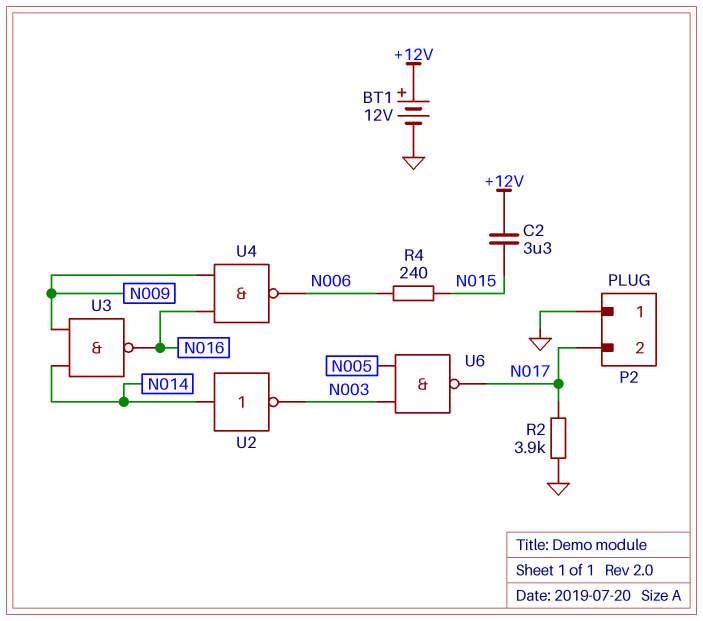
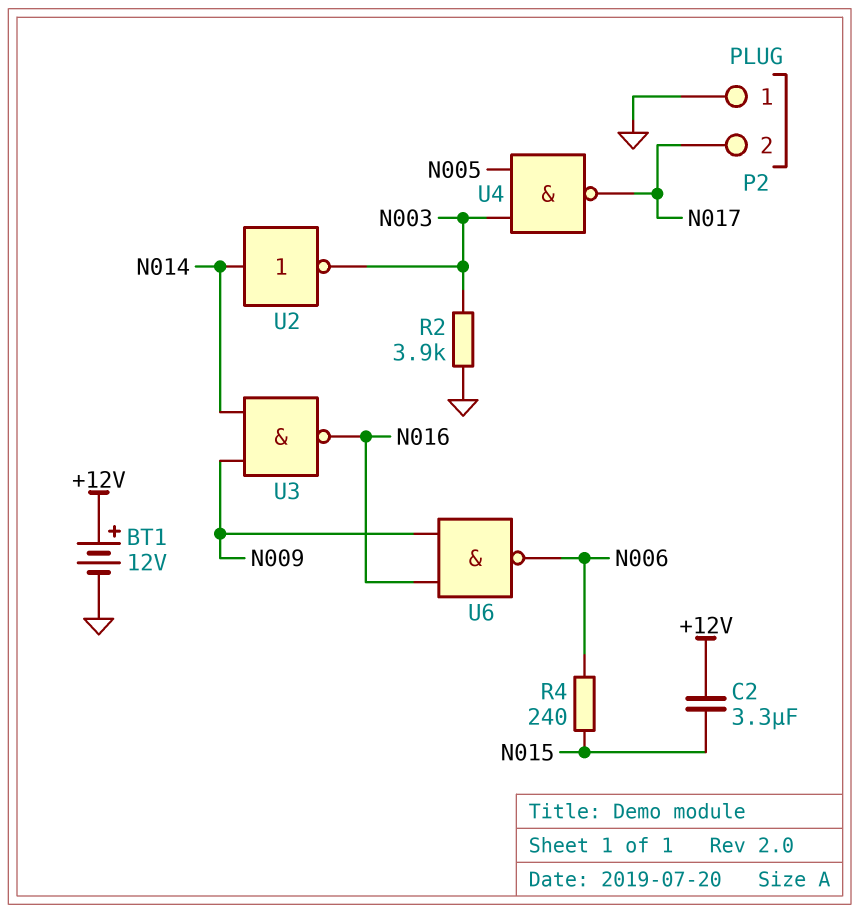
R2: 3.9k (GND, N017) -> 3.9k (GND, N003)
U4: NAND (in N009, in N016, out N006) -> NAND (in N003, in N005, out N017)
U6: NAND (in N003, in N005, out N017) -> NAND (in N009, in N016, out N006)

